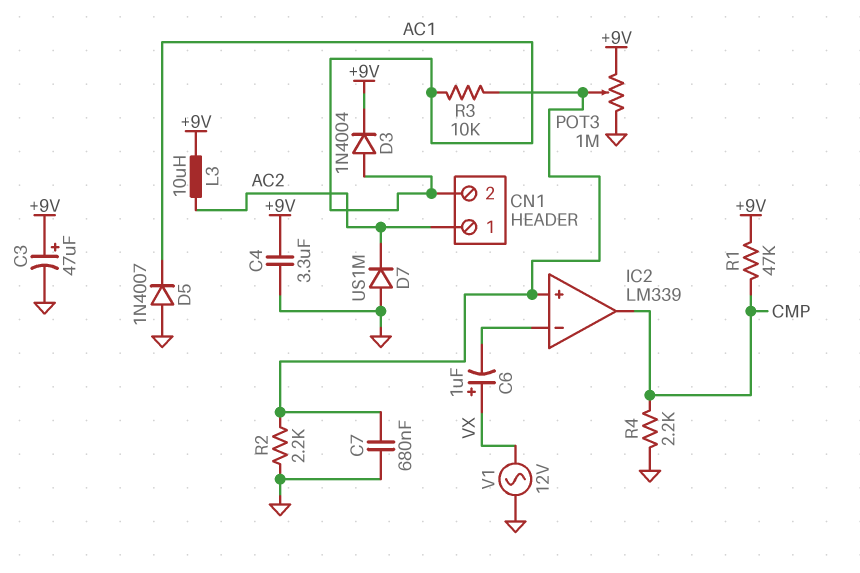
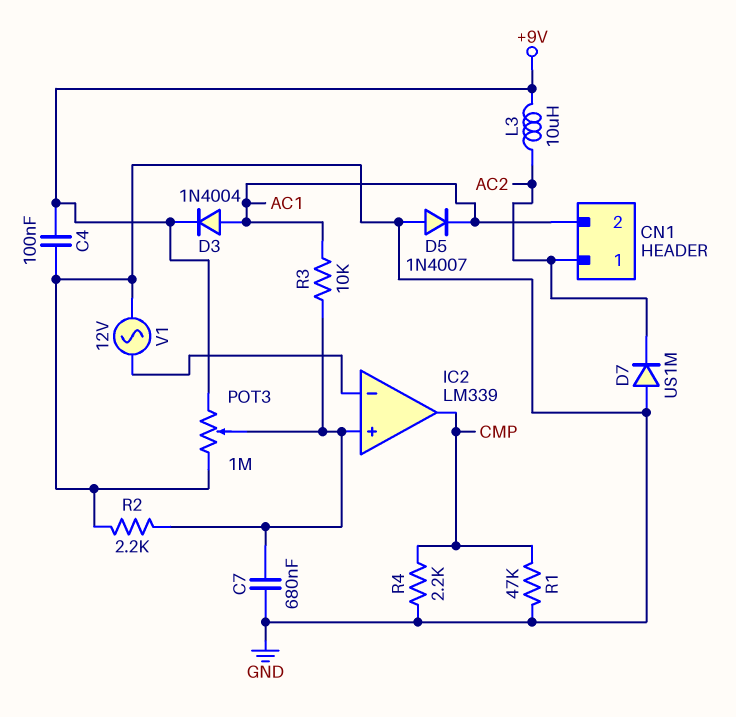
C3: 47uF (plus +9V, minus GND) -> none
C4: 3.3uF (+9V, GND) -> 100nF (+9V, GND)
C6: 1uF (plus VX, minus IC2/in-) -> none
R1: 47k (+9V, CMP) -> 47k (CMP, GND)
V1: AC 12V (GND, VX) -> AC 12V (GND, IC2/in-)

